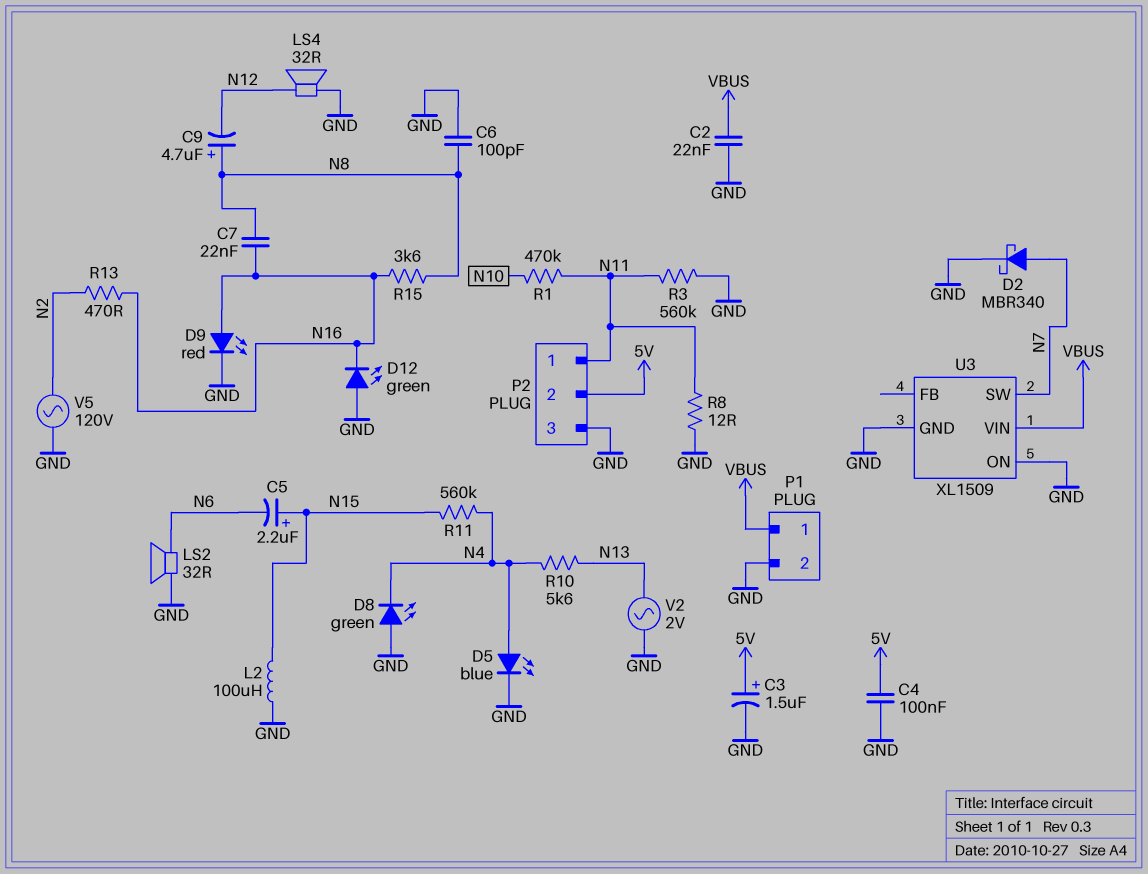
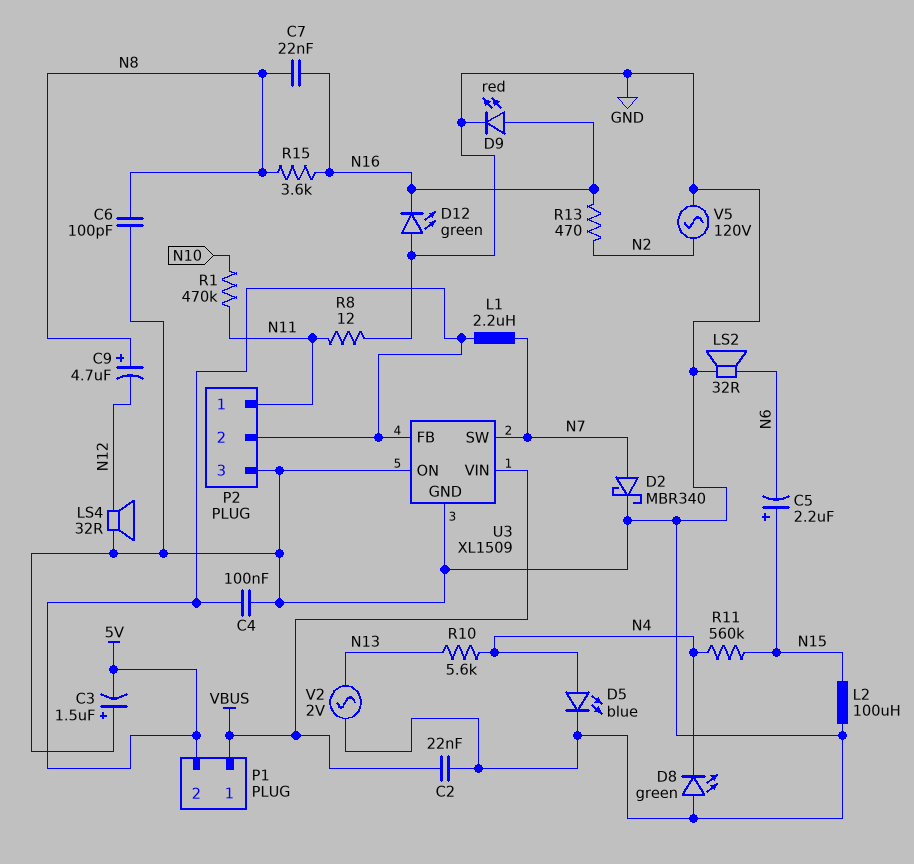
C3: 1.5uF (plus 5V, minus GND) -> 1.5uF (plus GND, minus 5V)
L1: none -> 2.2uH (5V, N7)
P1 pin 2: GND -> 5V
R3: 560k (GND, N11) -> none
U3 pin FB: none -> 5V

